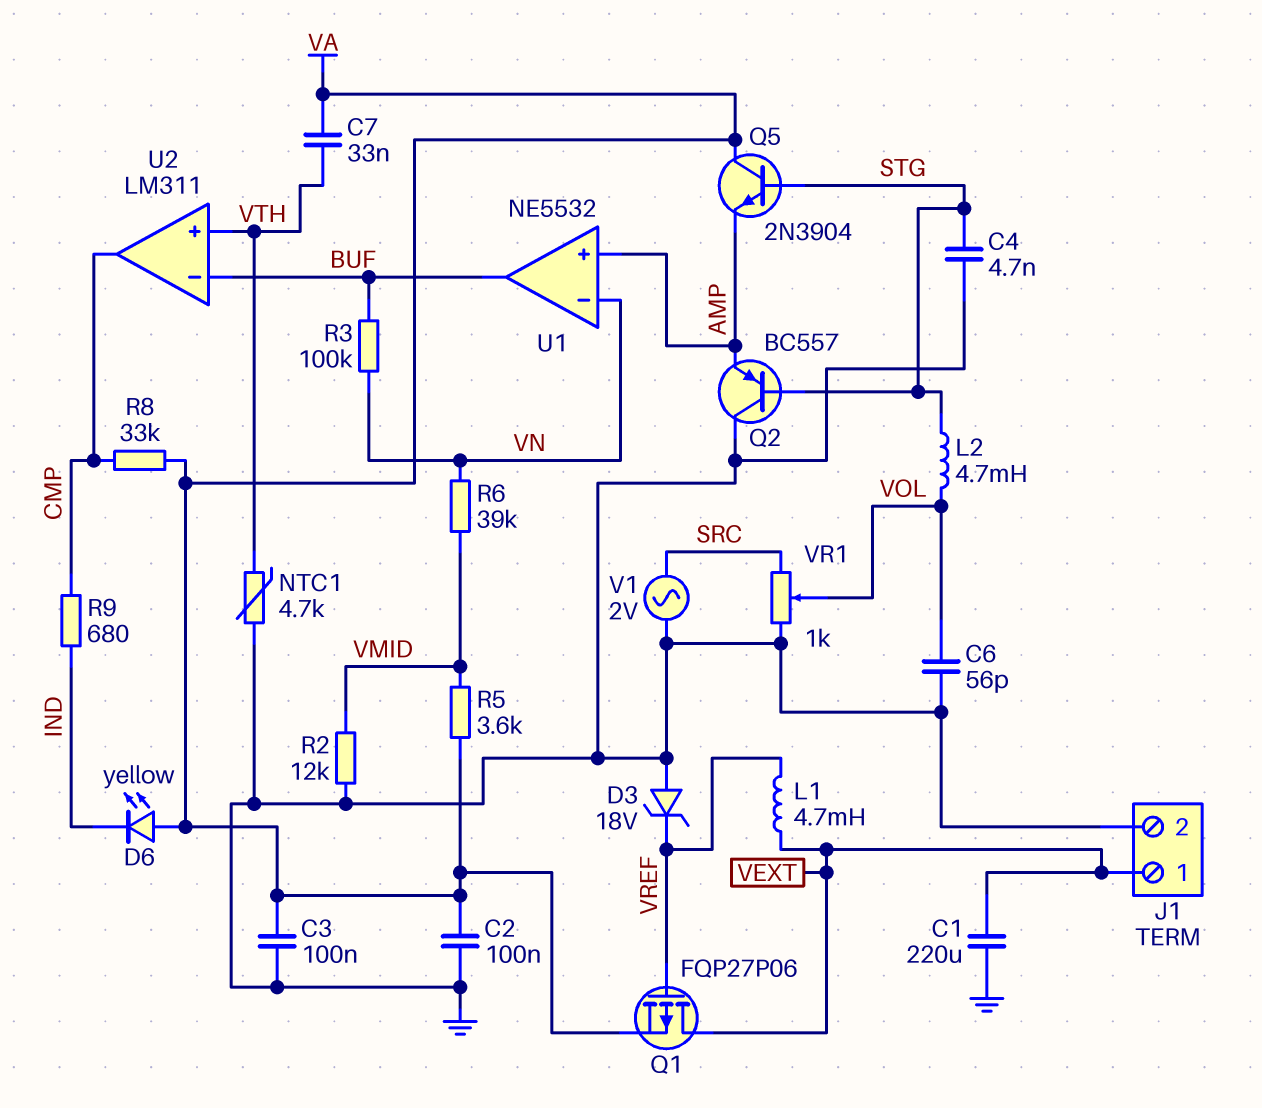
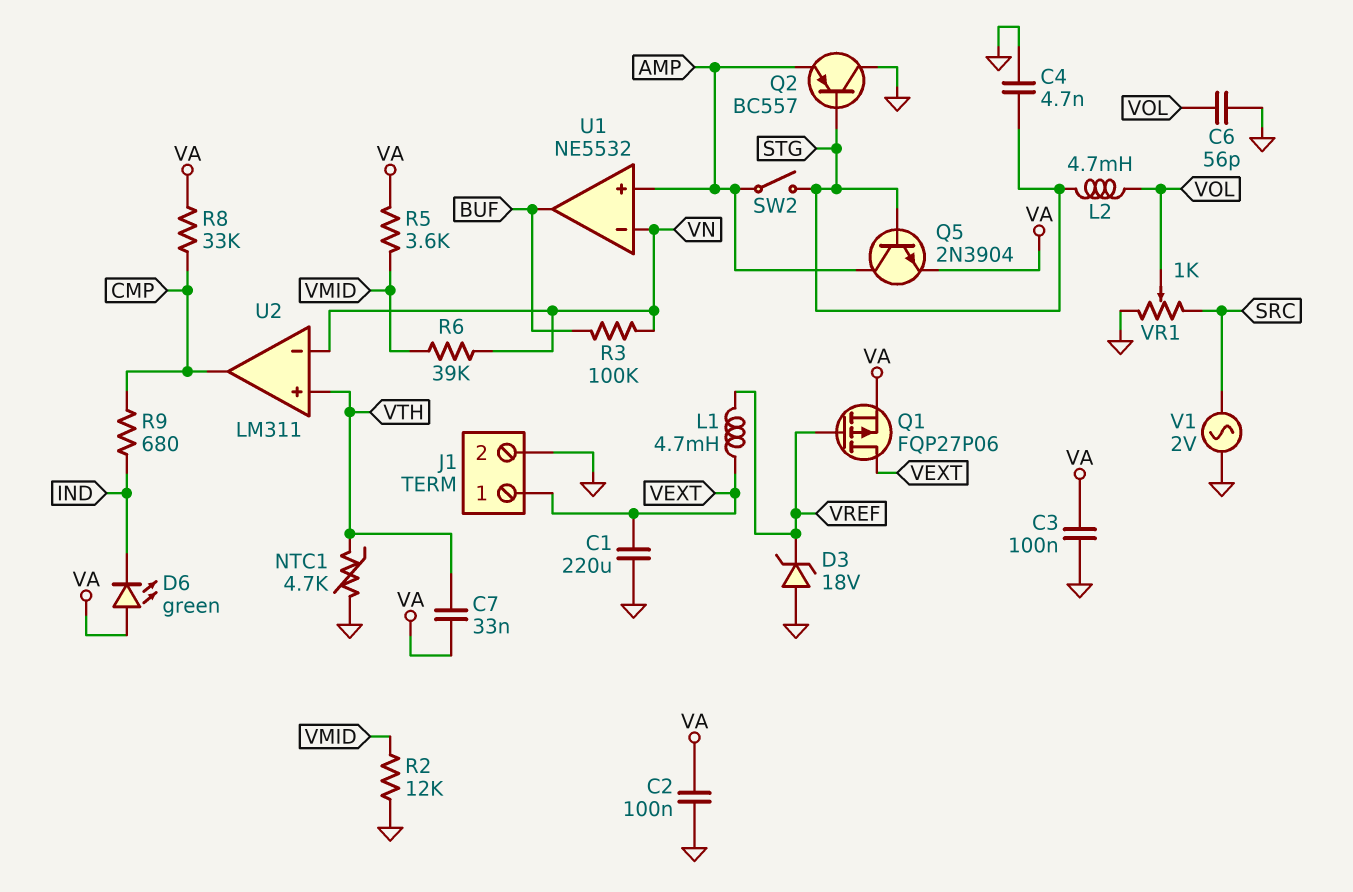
D6: LED yellow (A VA, K IND) -> LED green (A VA, K IND)
Q5: NPN 2N3904 (B STG, C VA, E AMP) -> NPN 2N3904 (B STG, C AMP, E VA)
SW2: none -> switch (AMP, STG)
U2 pin in-: BUF -> VN

